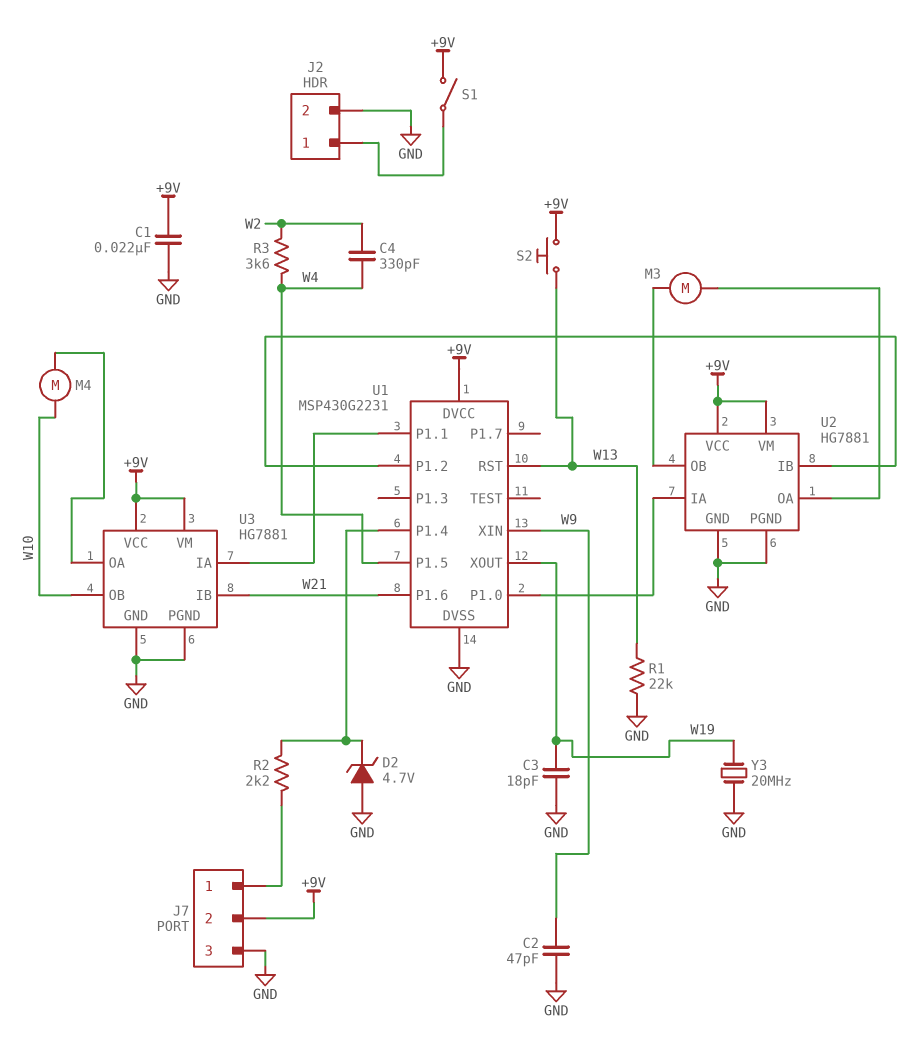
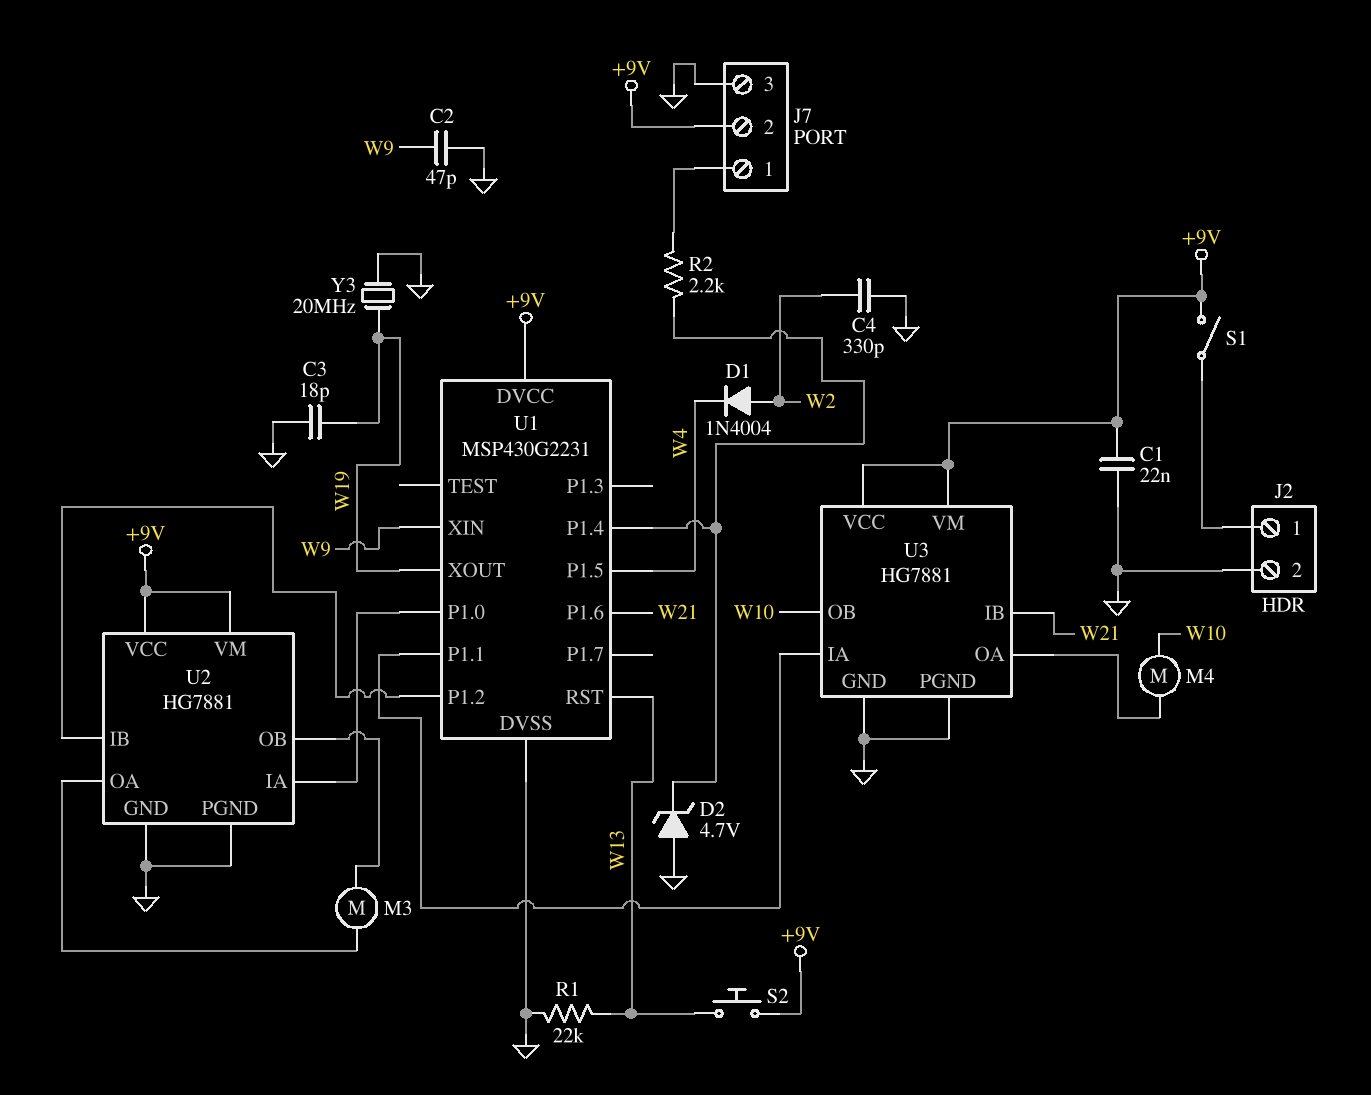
C4: 330pF (W2, W4) -> 330pF (GND, W2)
D1: none -> diode 1N4004 (A W2, K W4)
R3: 3.6k (W2, W4) -> none

